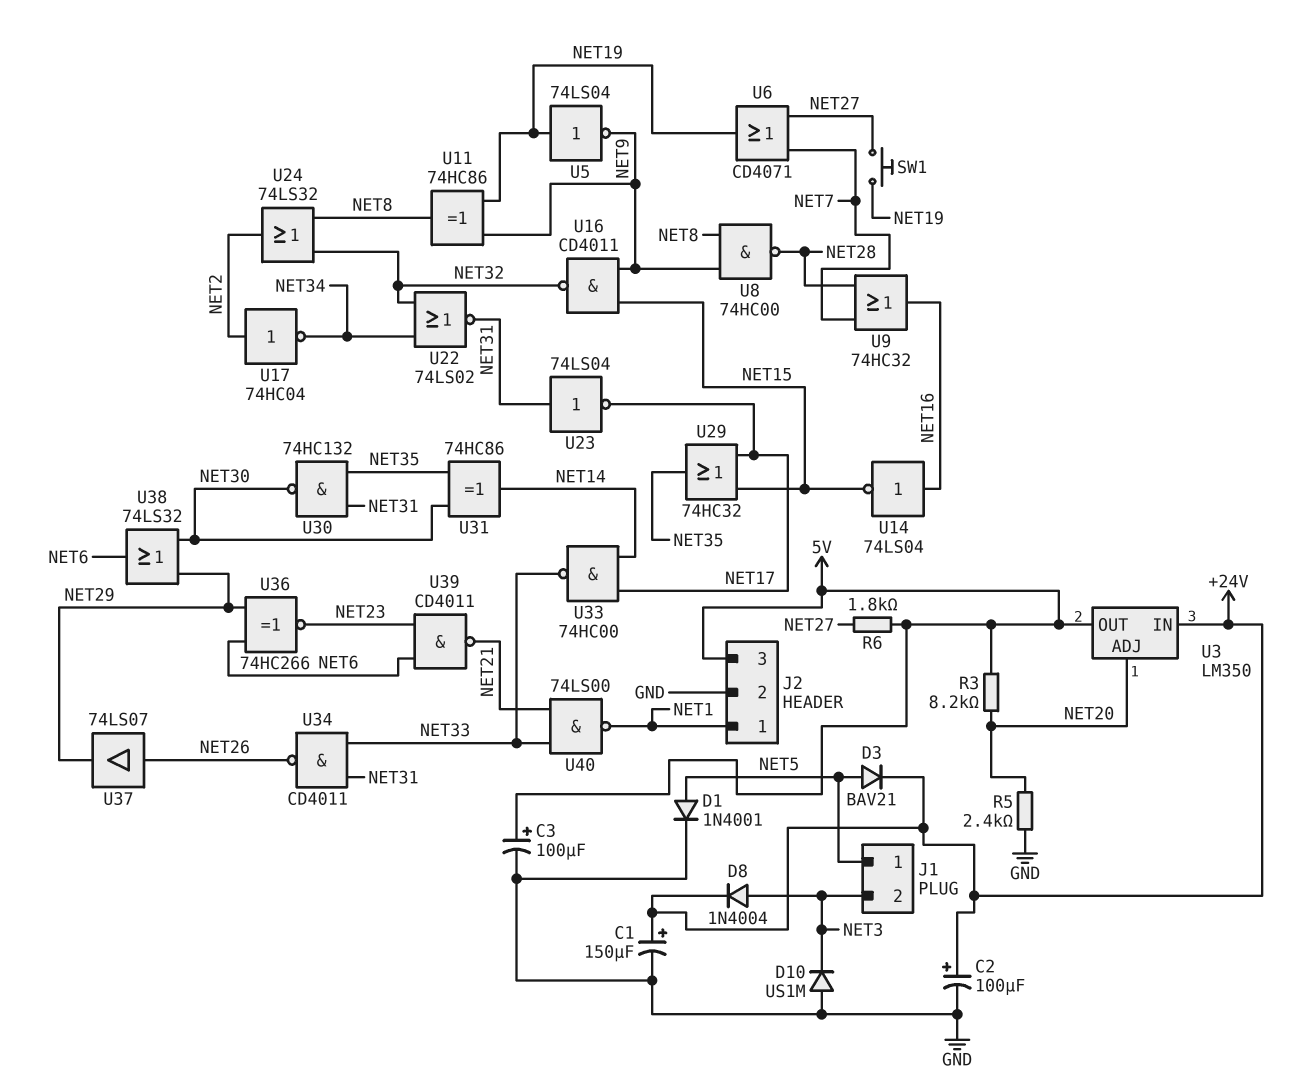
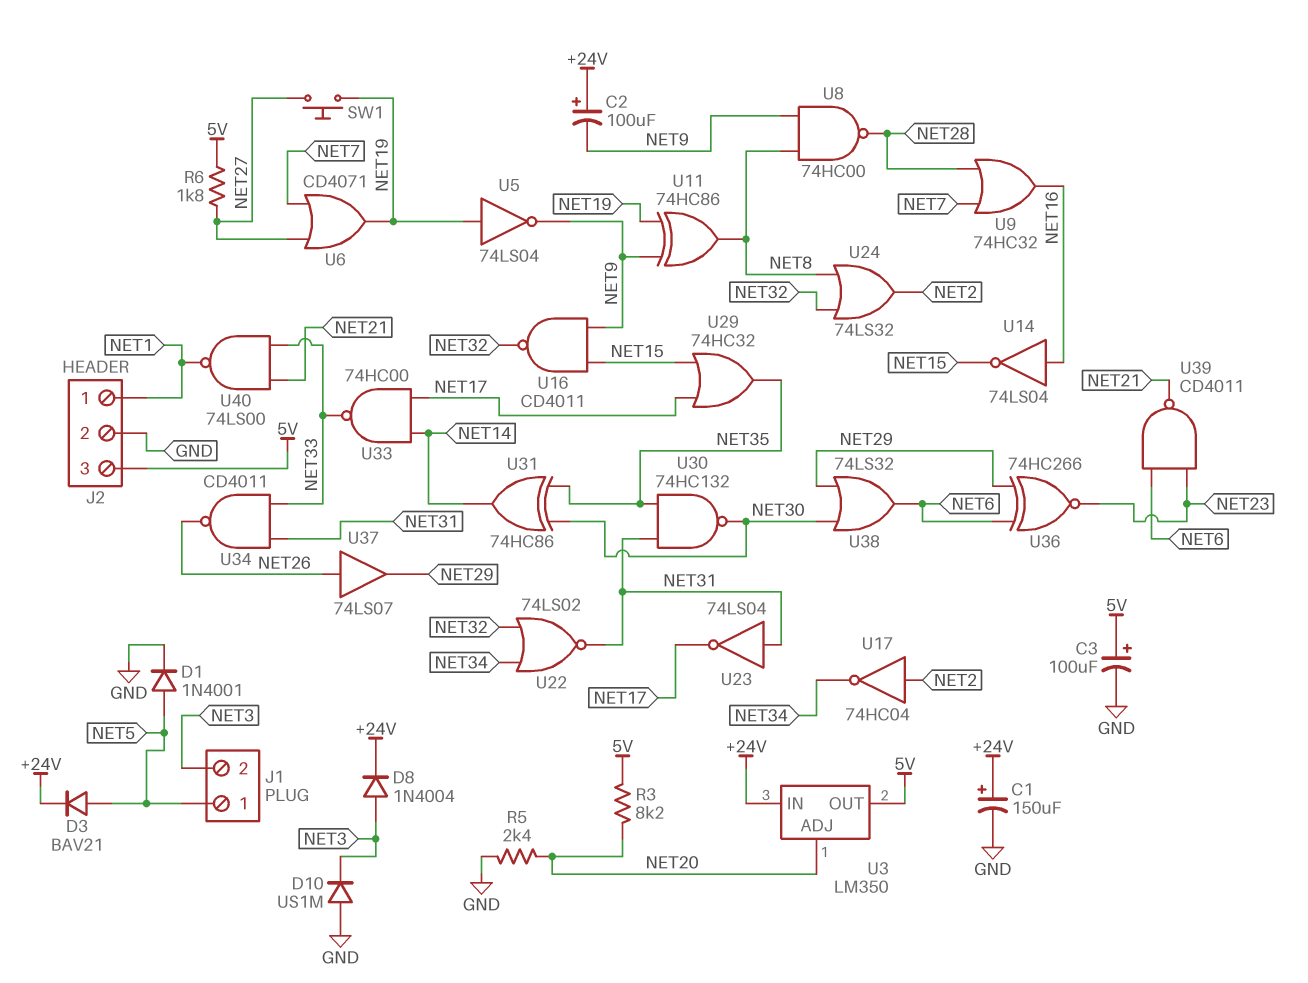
C2: 100uF (plus +24V, minus GND) -> 100uF (plus +24V, minus NET9)

